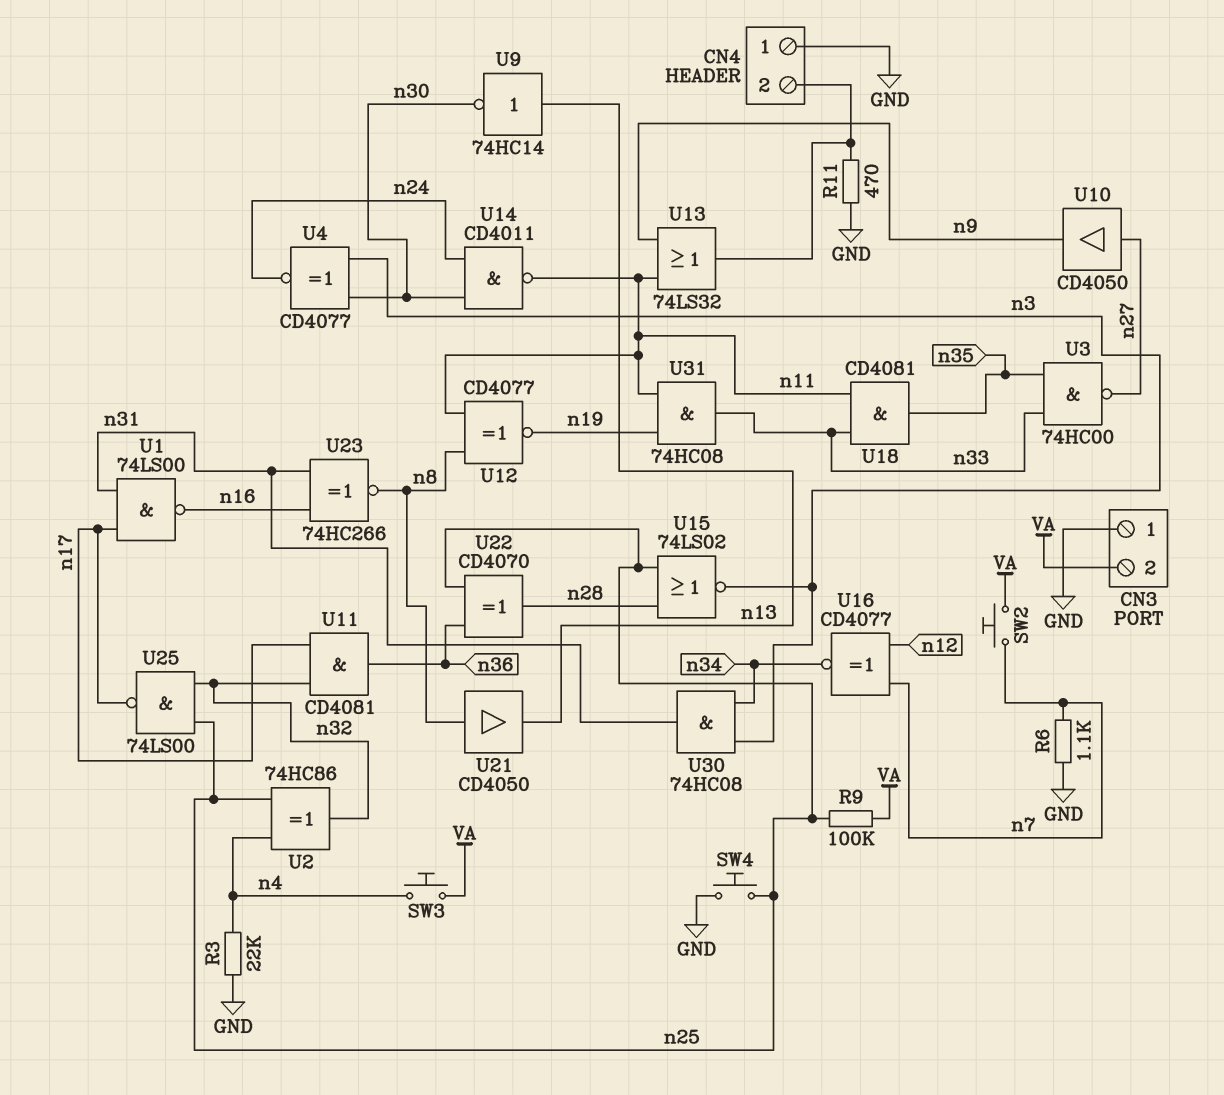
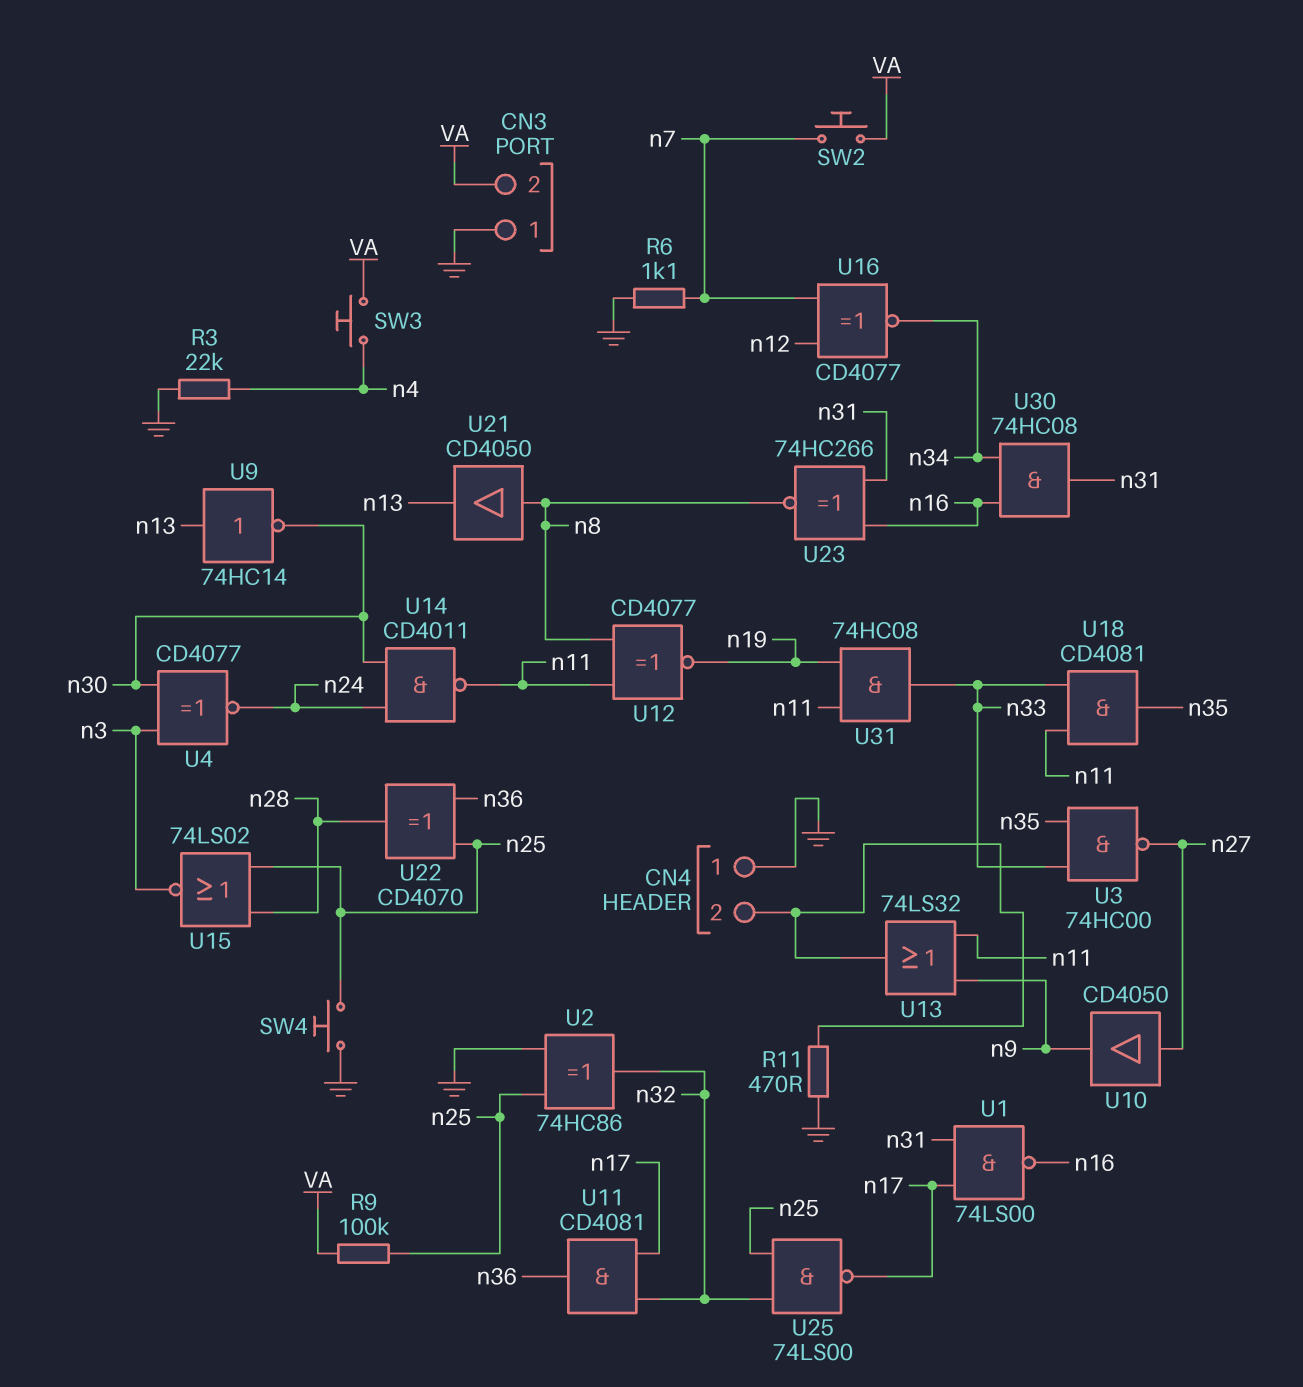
U2: XOR 74HC86 (in n4, in n25, out n32) -> XOR 74HC86 (in GND, in n25, out n32)
U30: AND 74HC08 (in n3, in n34, out n31) -> AND 74HC08 (in n16, in n34, out n31)

